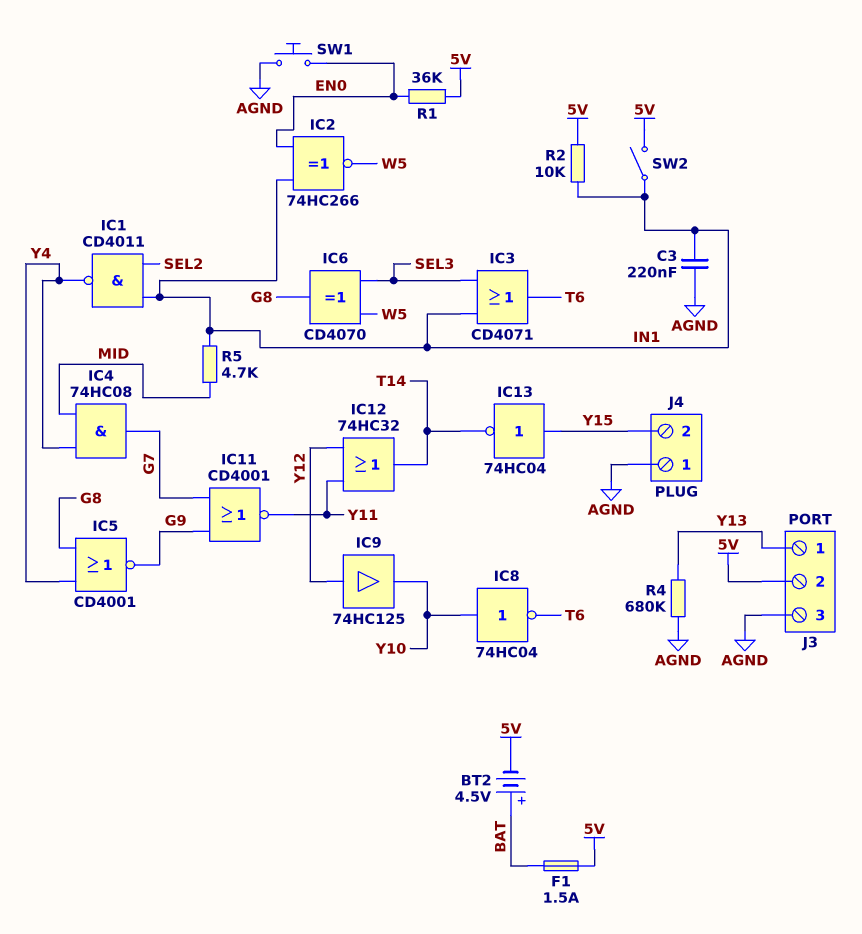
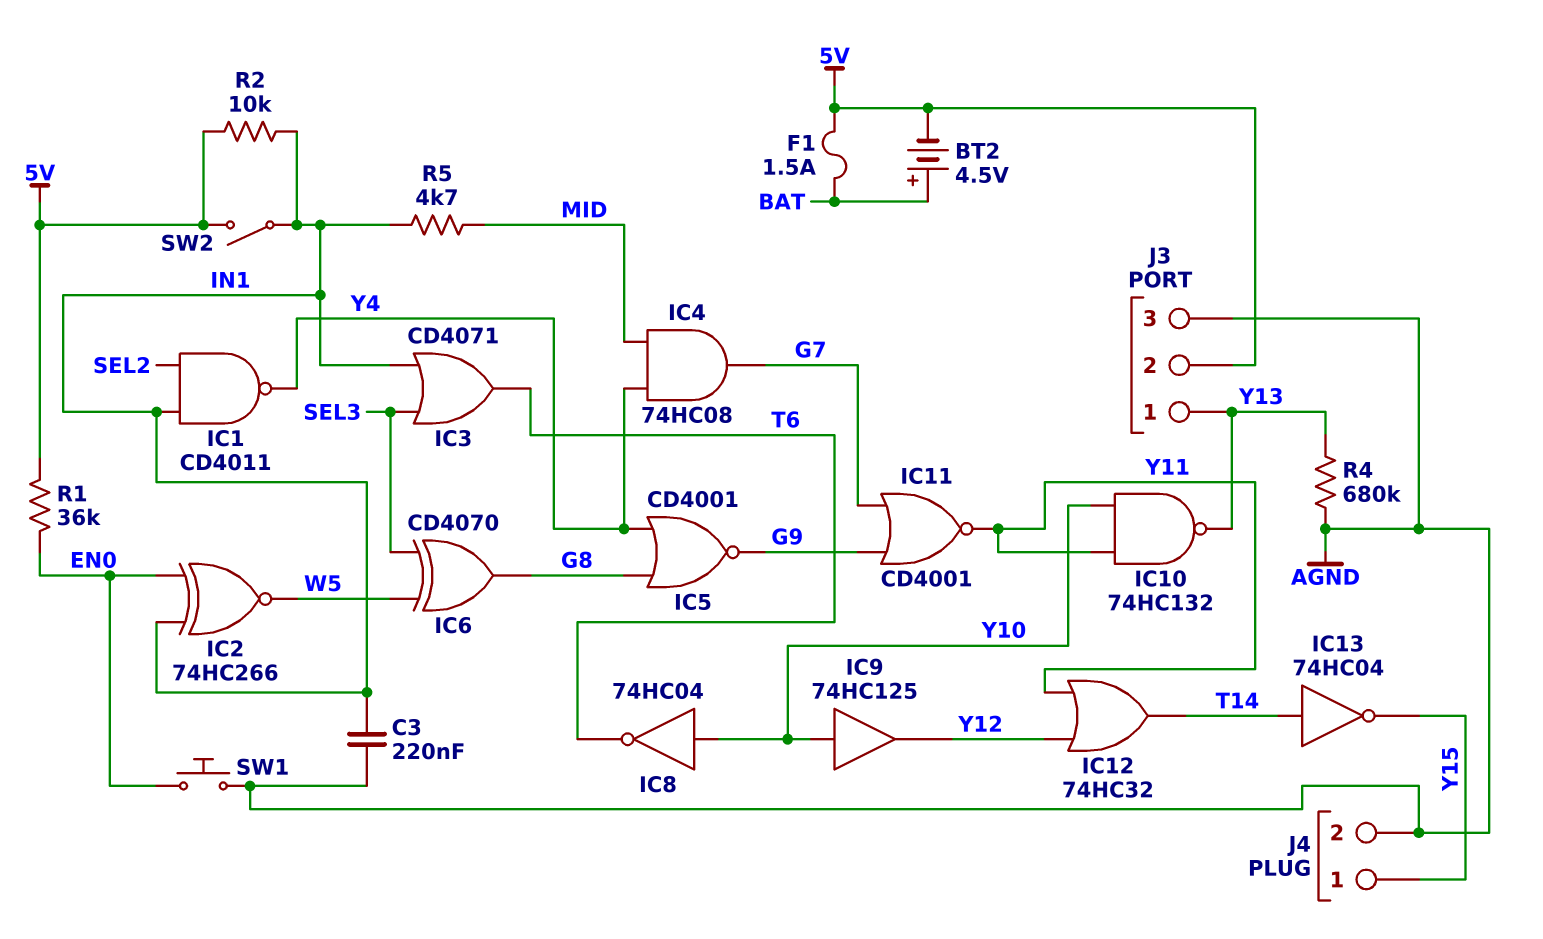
IC9: buffer 74HC125 (in Y12, out Y10) -> buffer 74HC125 (in Y10, out Y12)
IC10: none -> NAND 74HC132 (in Y10, in Y11, out Y13)
IC13: NOT 74HC04 (in Y15, out T14) -> NOT 74HC04 (in T14, out Y15)
J4 pin 1: AGND -> Y15
J4 pin 2: Y15 -> AGND

